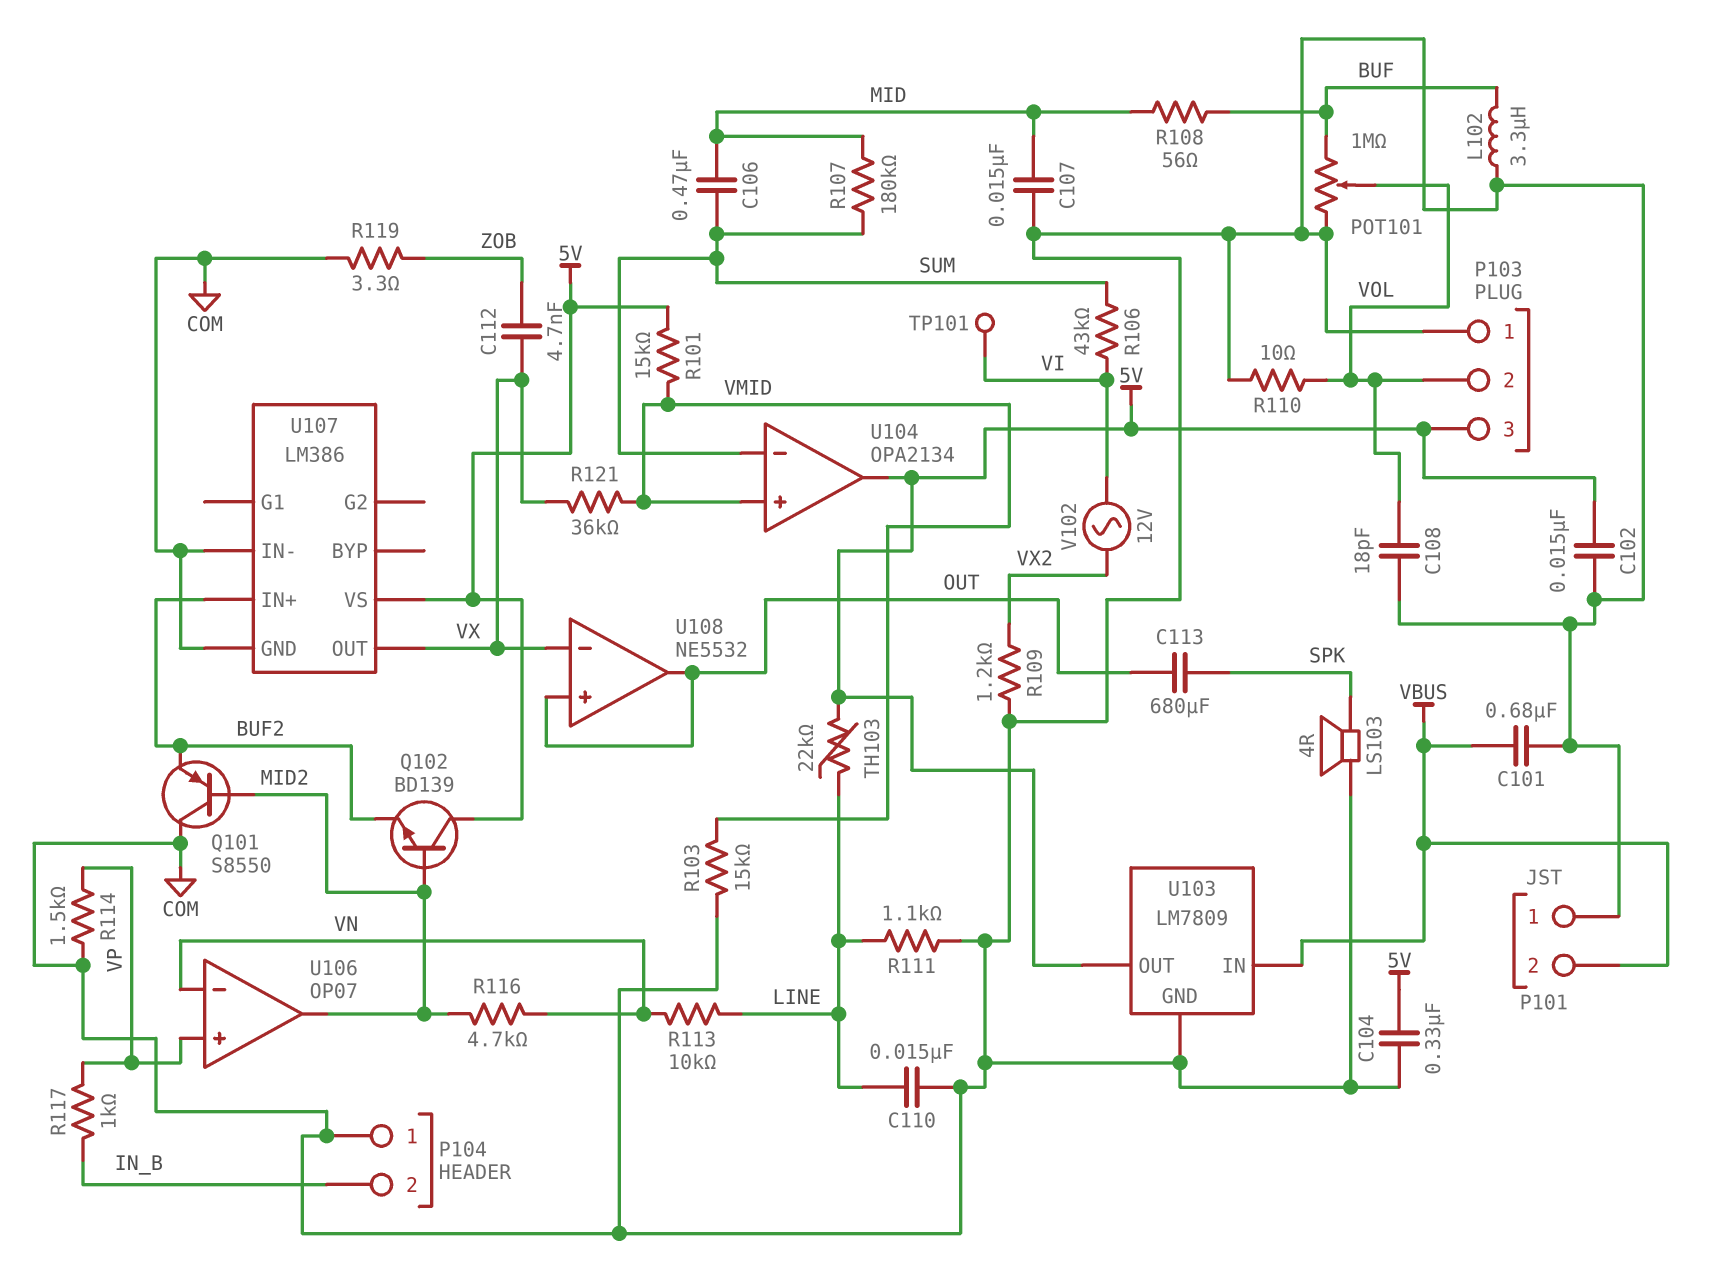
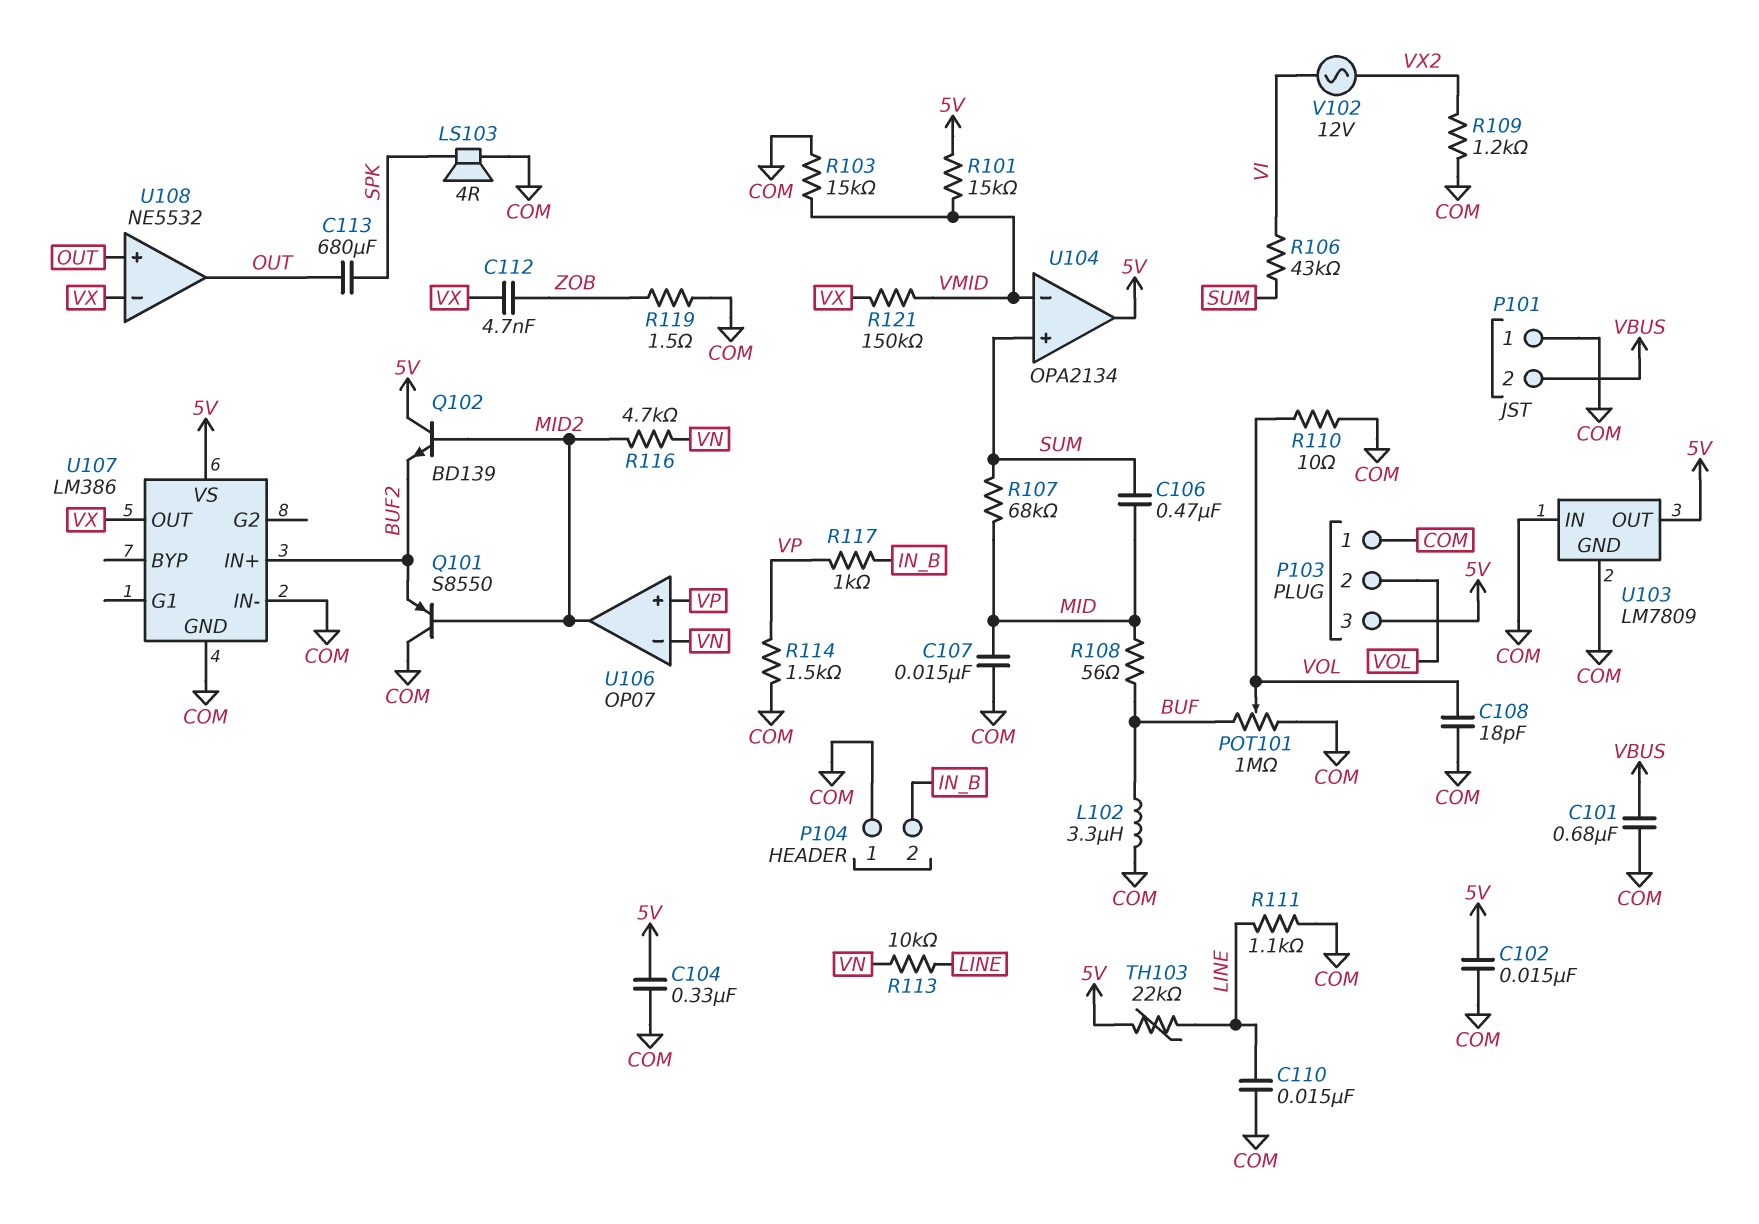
R107: 180k (MID, SUM) -> 68k (MID, SUM)
R119: 3.3 (COM, ZOB) -> 1.5 (COM, ZOB)
R121: 36k (VMID, VX) -> 150k (VMID, VX)
TP101: test point (VI) -> none
U103 pin IN: VBUS -> COM
U104 pin in+: VMID -> SUM
U104 pin in-: SUM -> VMID

